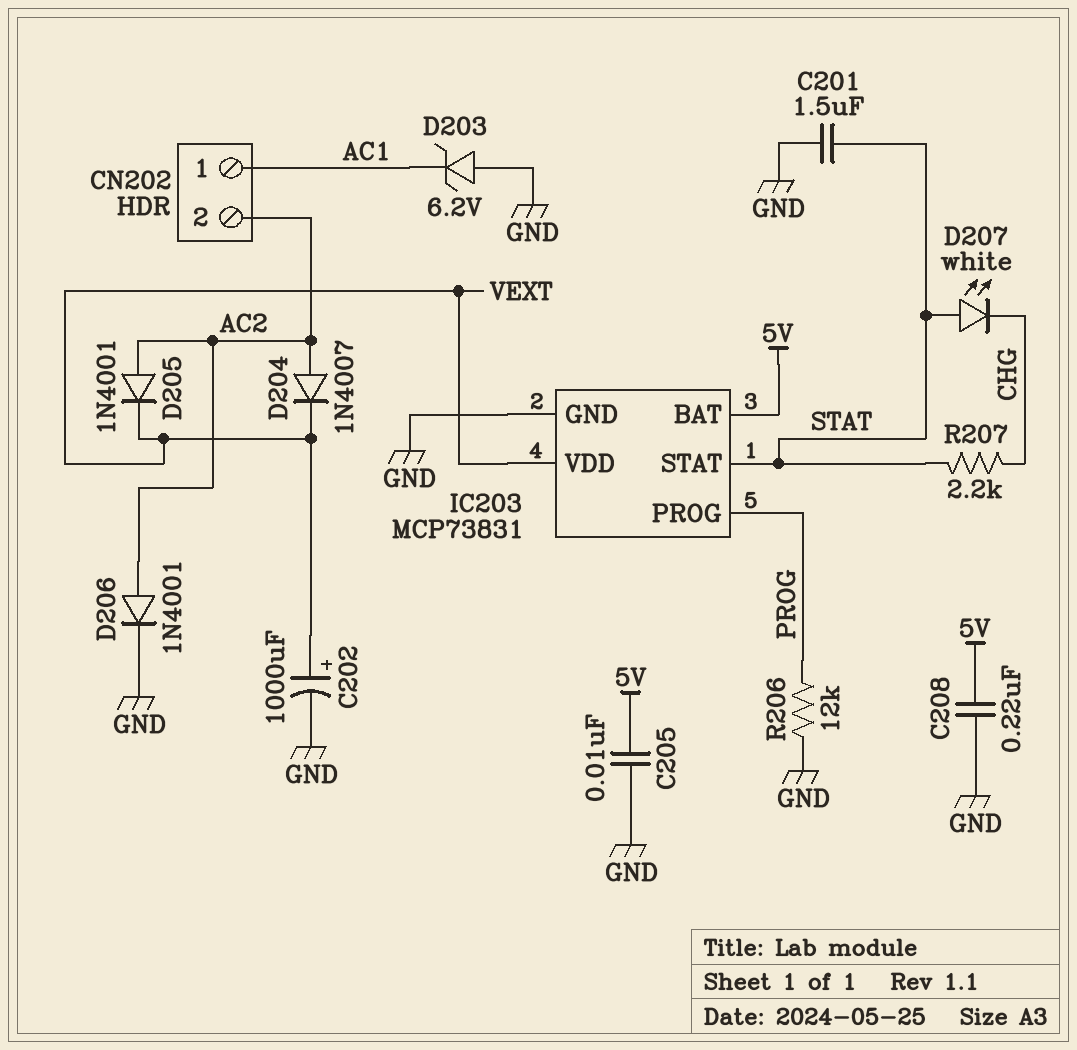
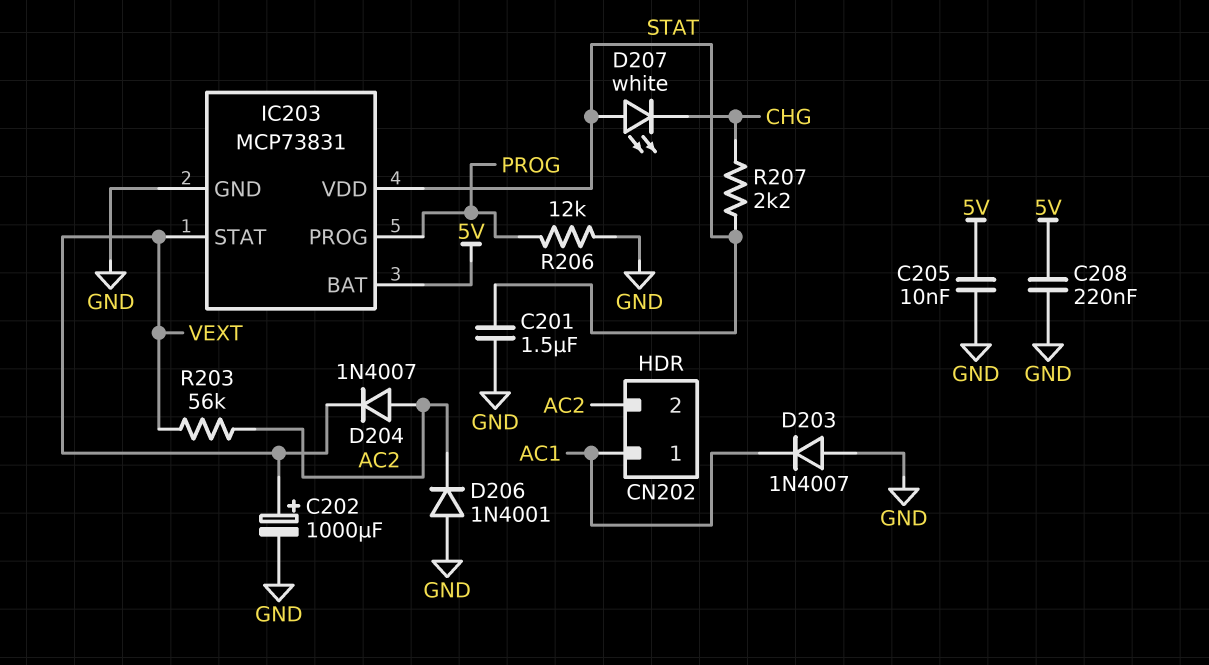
D203: zener 6.2V (A GND, K AC1) -> diode 1N4007 (A GND, K AC1)
D205: diode 1N4001 (A AC2, K VEXT) -> none
D206: diode 1N4001 (A AC2, K GND) -> diode 1N4001 (A GND, K AC2)
IC203 pin STAT: STAT -> VEXT
IC203 pin VDD: VEXT -> STAT
R203: none -> 56k (AC2, VEXT)

